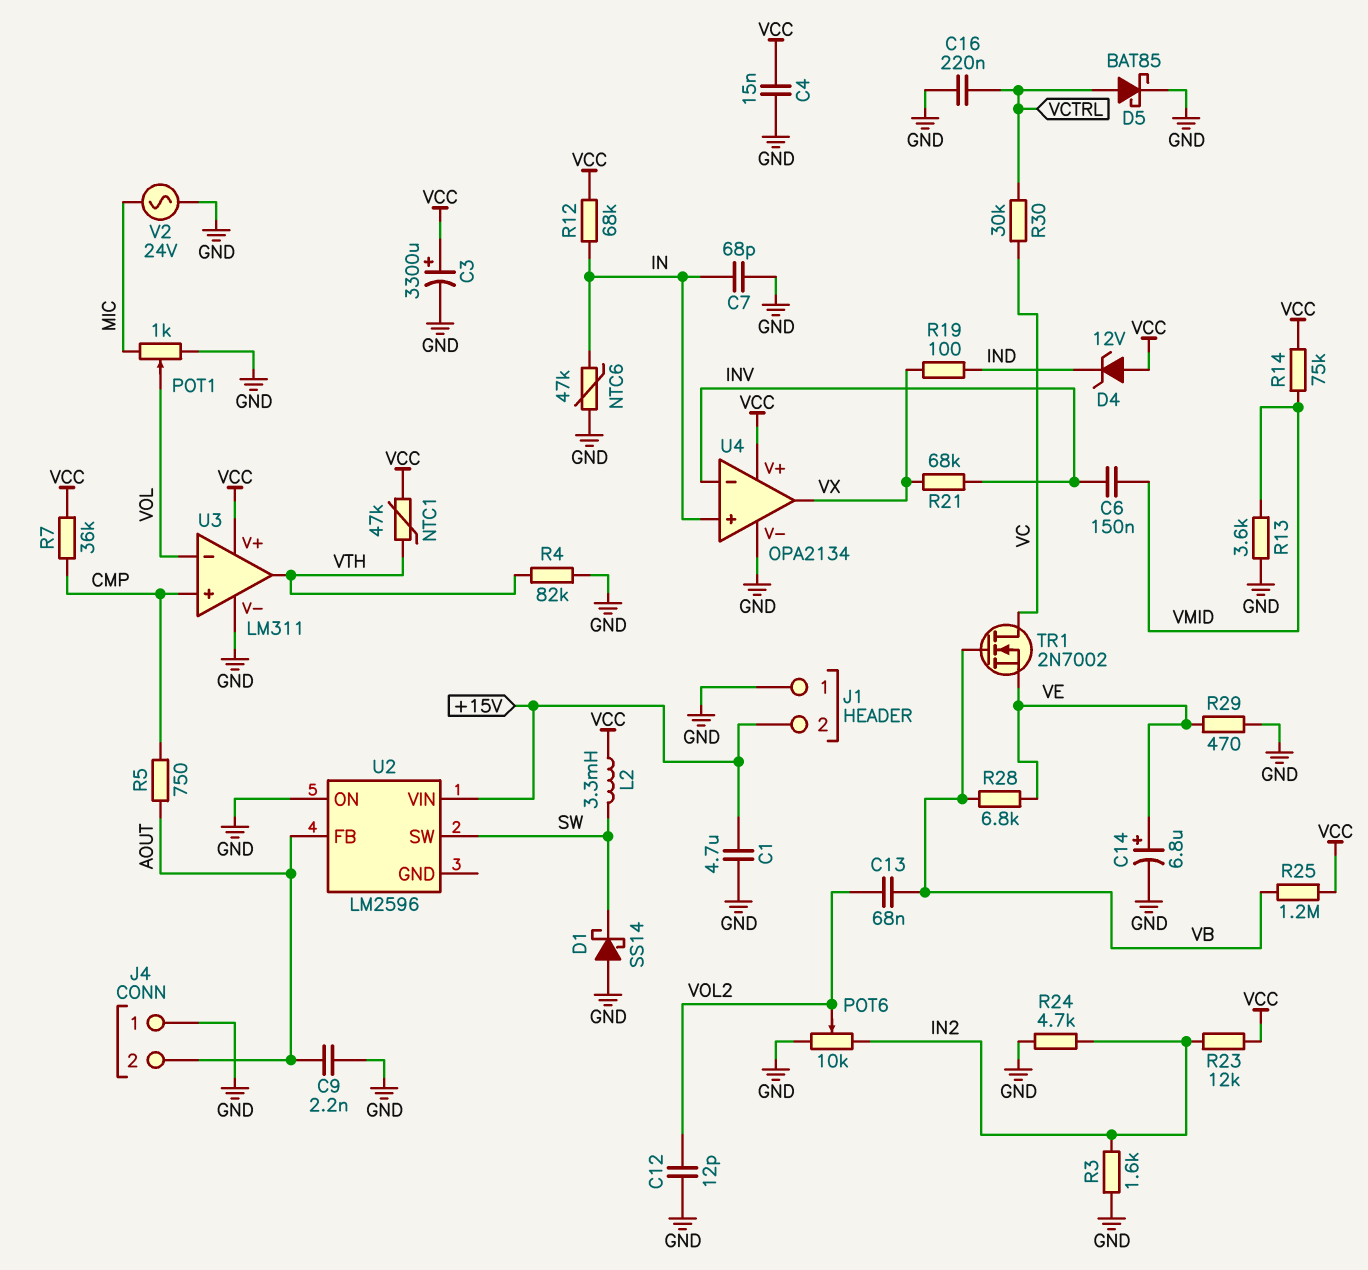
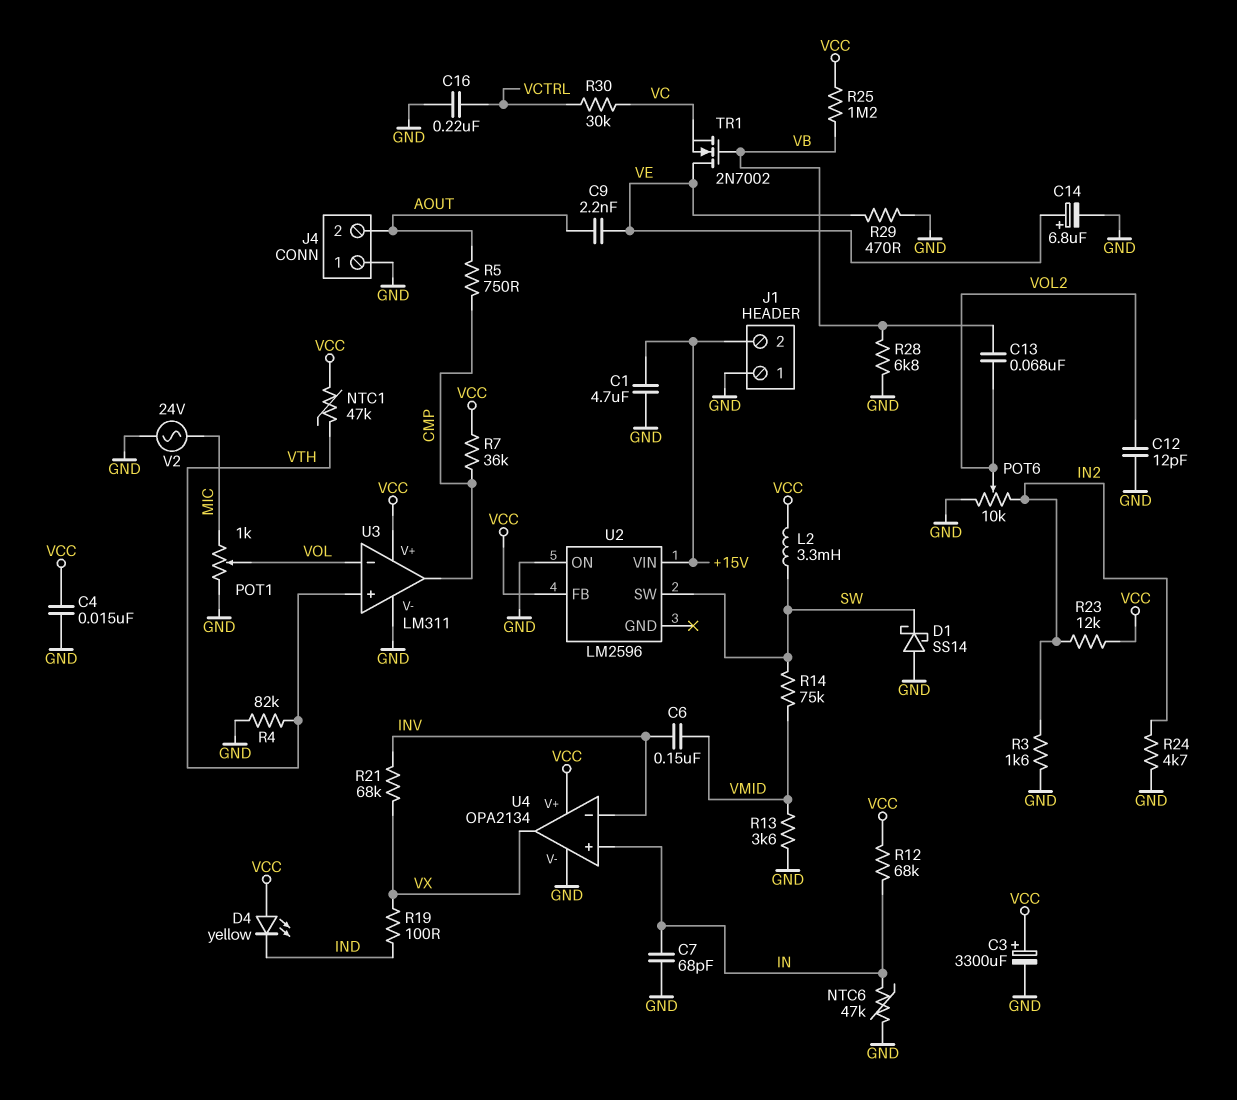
C9: 2.2nF (AOUT, GND) -> 2.2nF (AOUT, VE)
D4: zener 12V (A VCC, K IND) -> LED yellow (A VCC, K IND)
D5: schottky BAT85 (A VCTRL, K GND) -> none
R14: 75k (VCC, VMID) -> 75k (SW, VMID)
R28: 6.8k (VB, VE) -> 6.8k (GND, VB)
TR1: NMOS 2N7002 (G VB, D VC, S VE) -> NMOS 2N7002 (G VB, D VE, S VC)
U2 pin FB: AOUT -> VCC
U3 pin in+: CMP -> VTH
U3 pin out: VTH -> CMP

